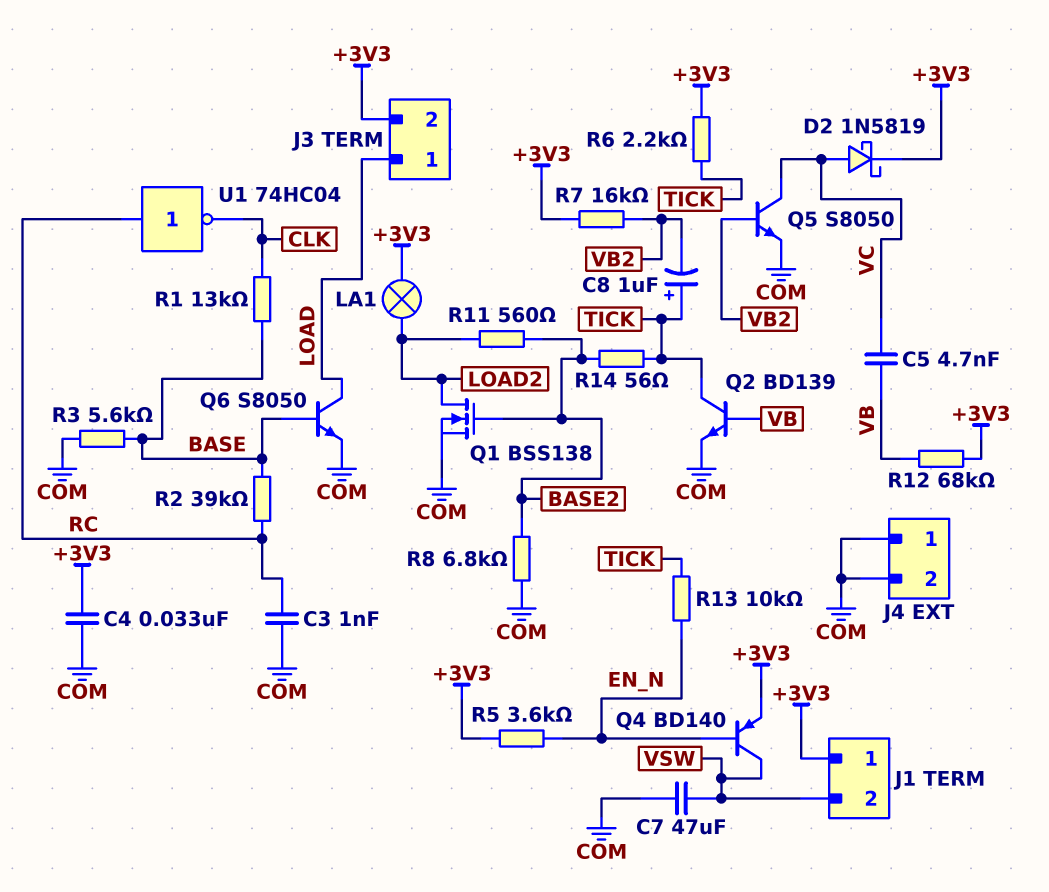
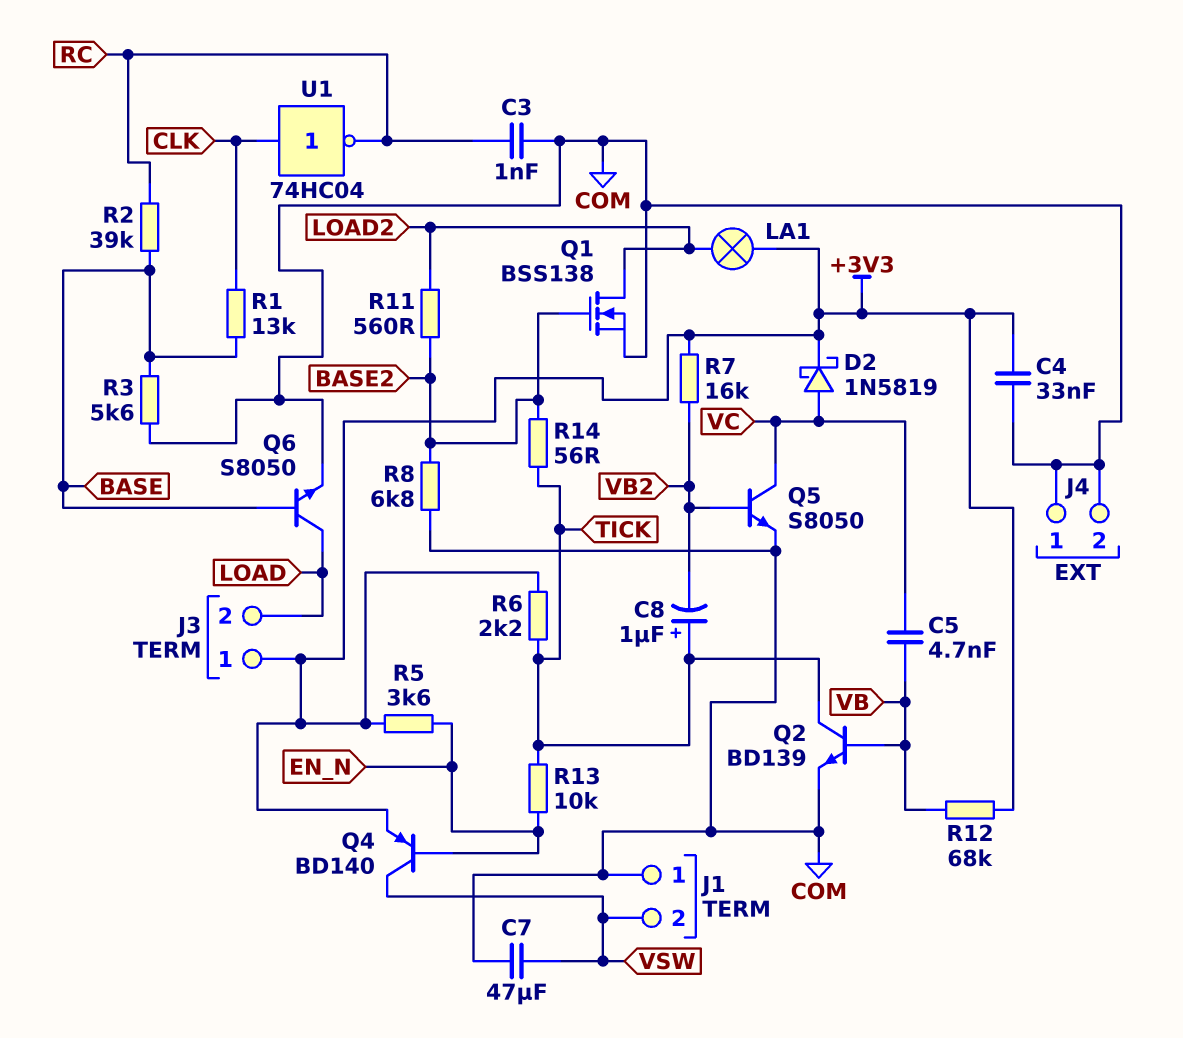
J1 pin 1: +3V3 -> COM
J3 pin 1: LOAD -> +3V3
J3 pin 2: +3V3 -> LOAD
U1: NOT 74HC04 (in RC, out CLK) -> NOT 74HC04 (in CLK, out RC)

